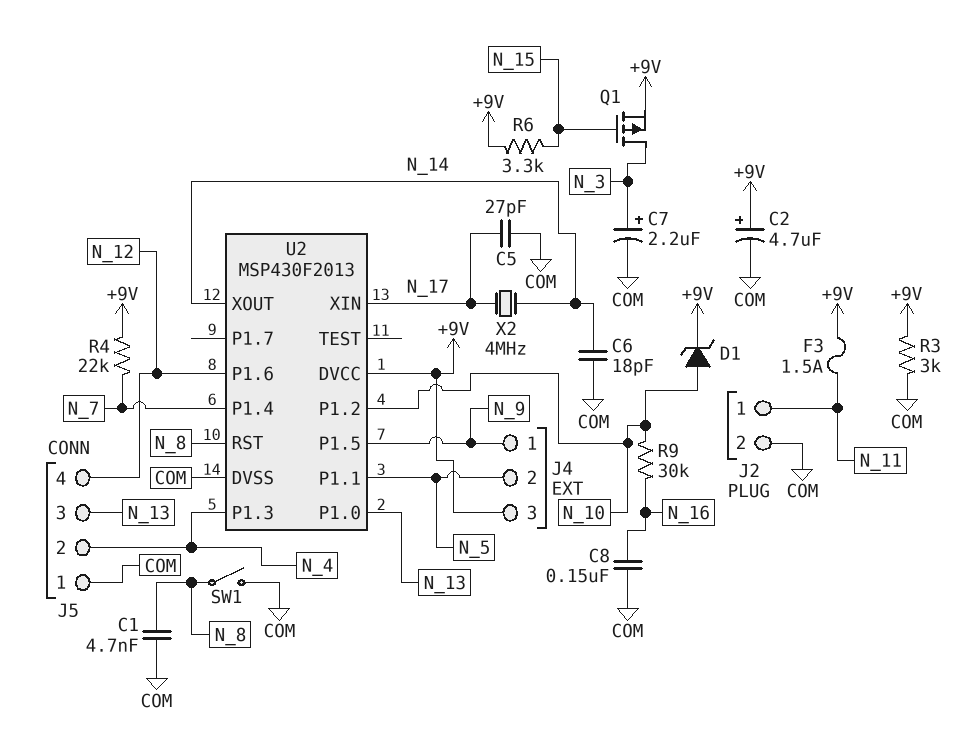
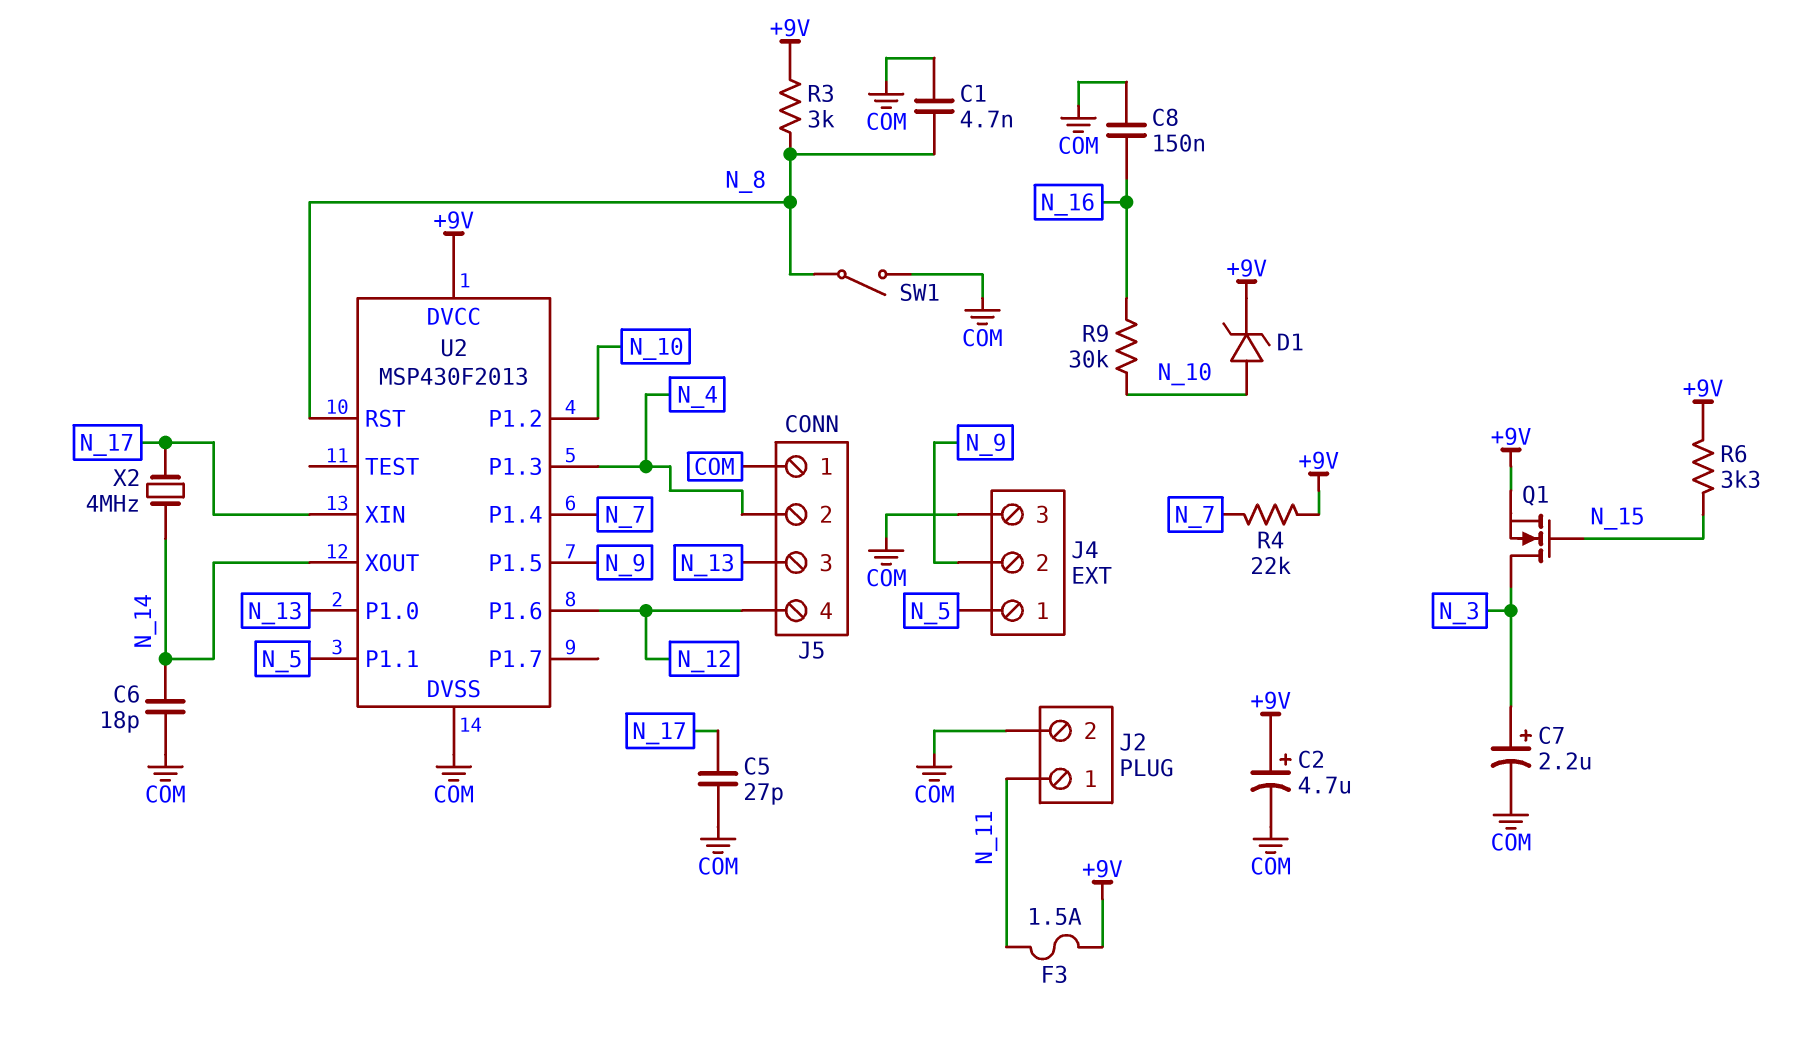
J4 pin 1: N_9 -> N_5
J4 pin 2: N_5 -> N_9
J4 pin 3: +9V -> COM
Q1: PMOS (G N_15, D N_3, S +9V) -> NMOS (G N_15, D N_3, S +9V)
R3: 3k (+9V, COM) -> 3k (+9V, N_8)

